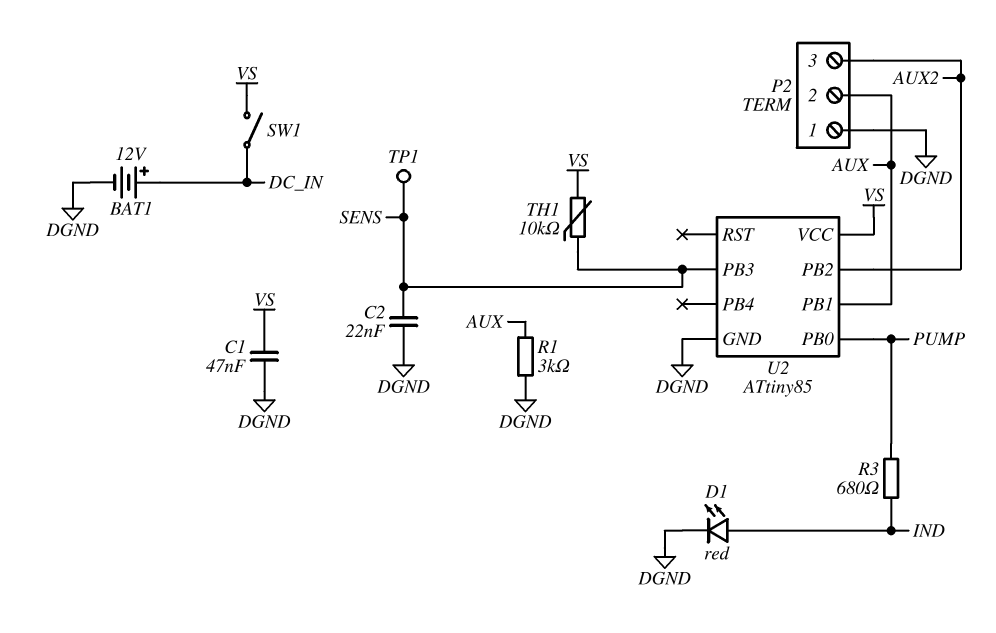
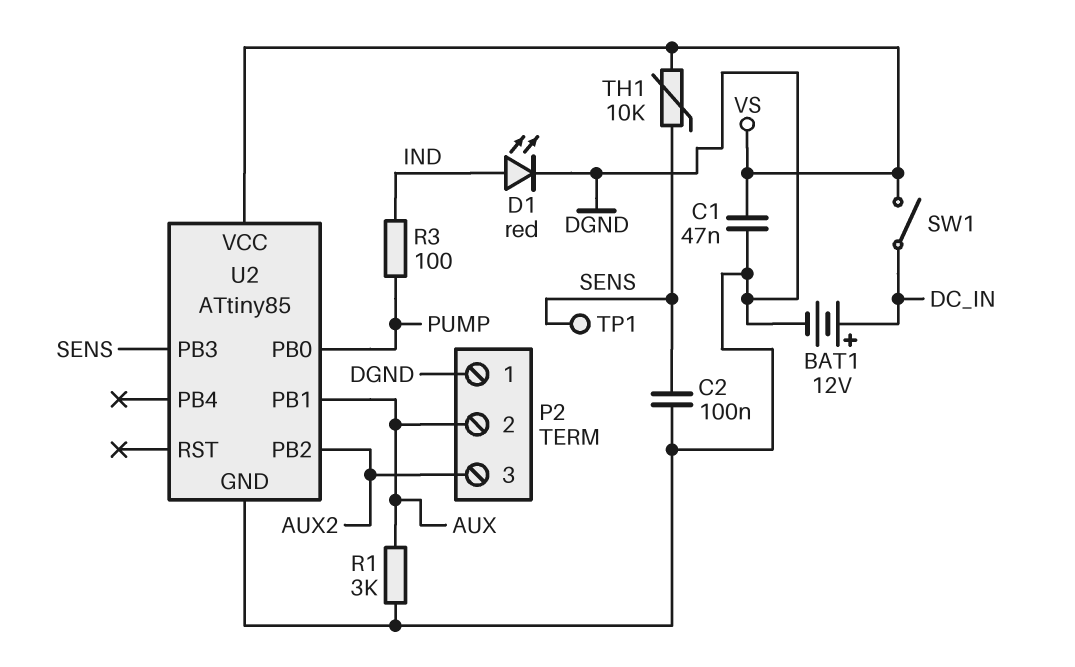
C2: 22nF (DGND, SENS) -> 100nF (DGND, SENS)
R3: 680 (IND, PUMP) -> 100 (IND, PUMP)

